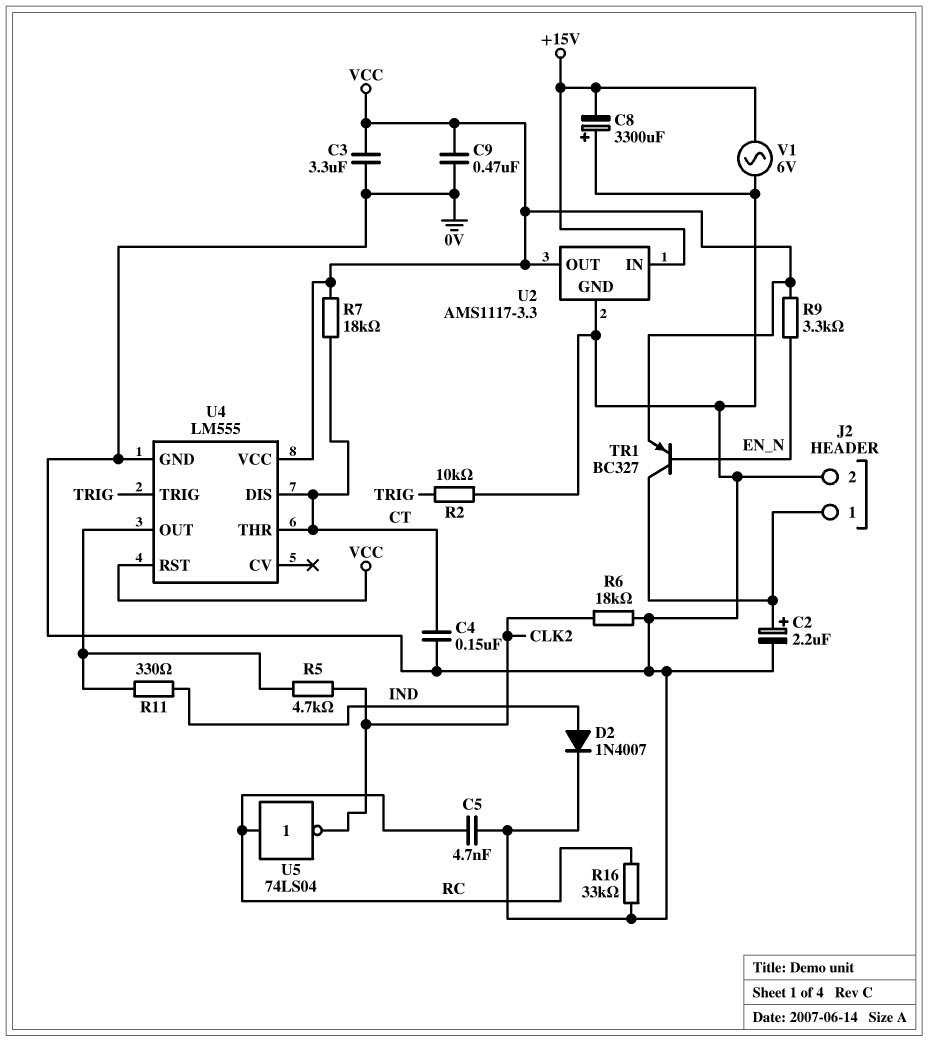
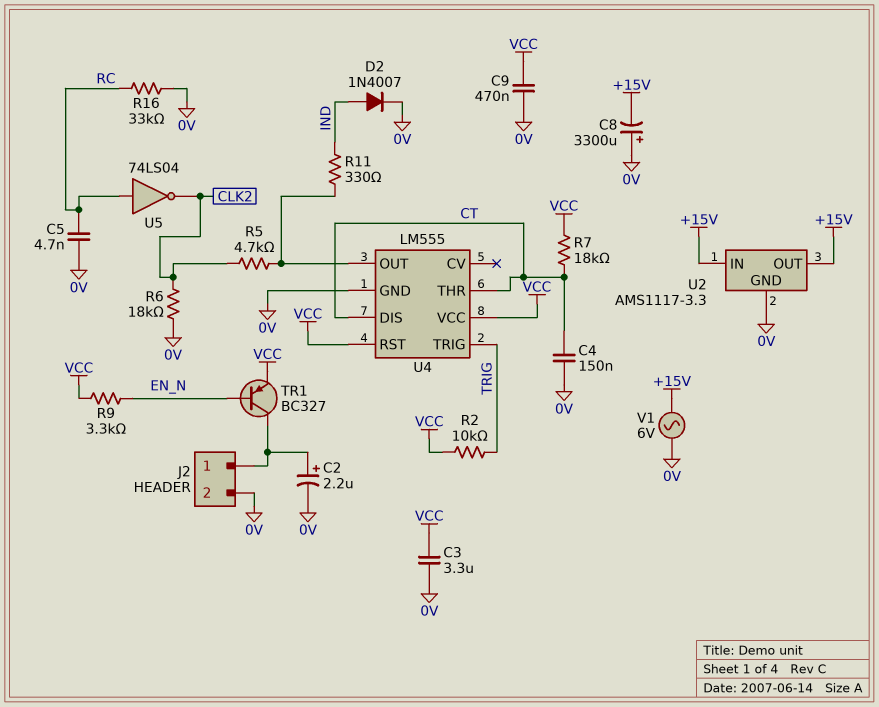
R2: 10k (0V, TRIG) -> 10k (TRIG, VCC)
U2 pin OUT: VCC -> +15V

